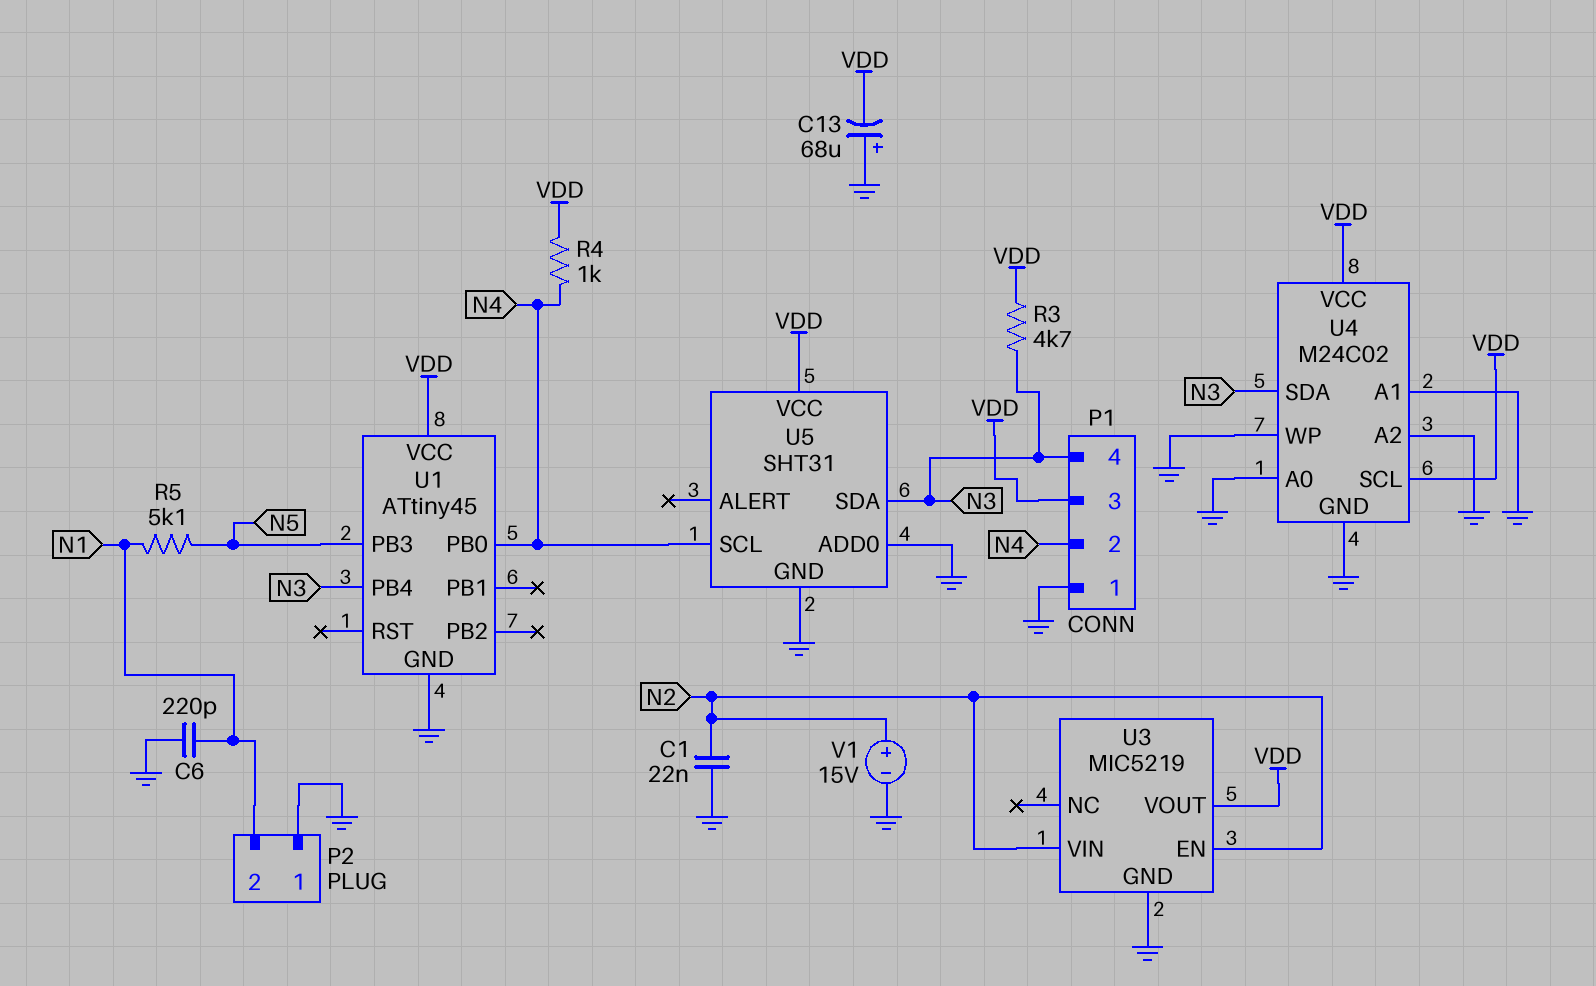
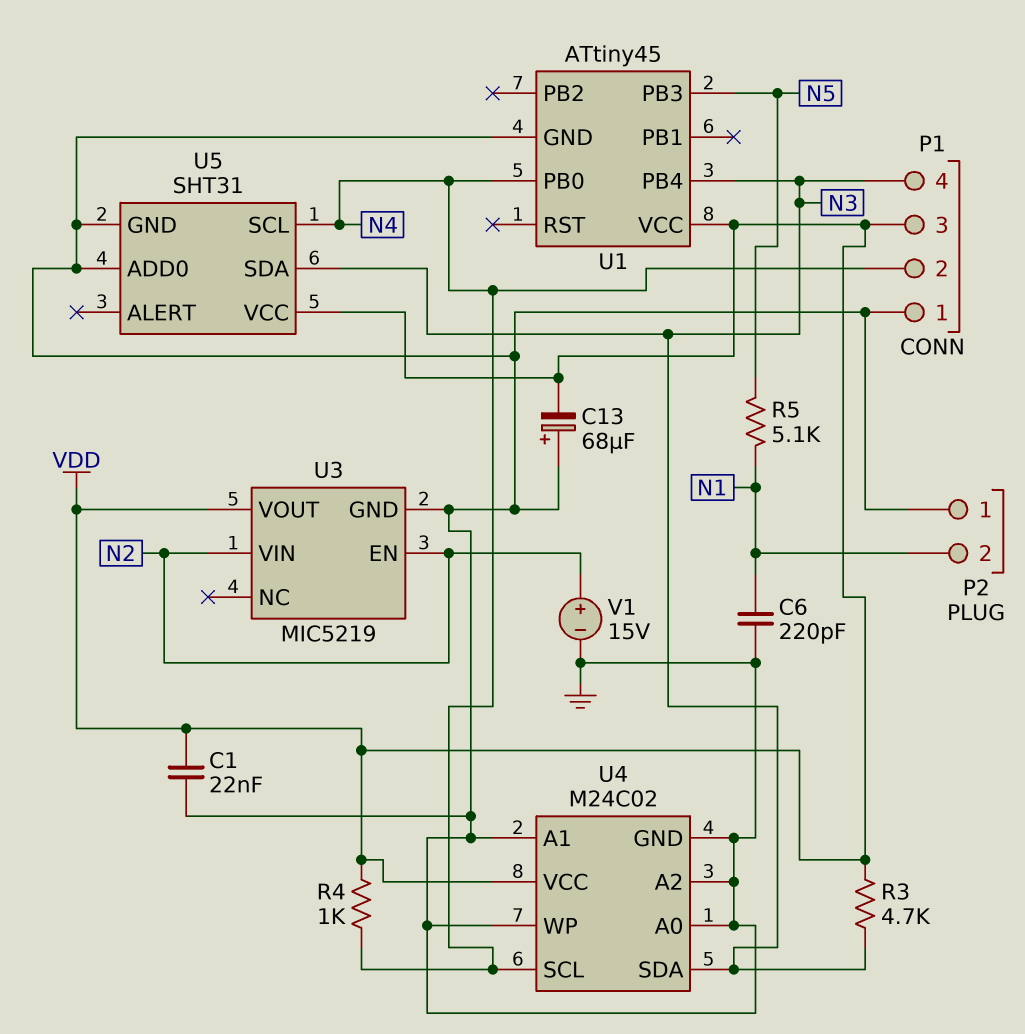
C1: 22nF (GND, N2) -> 22nF (GND, VDD)
U4 pin SCL: VDD -> N4

